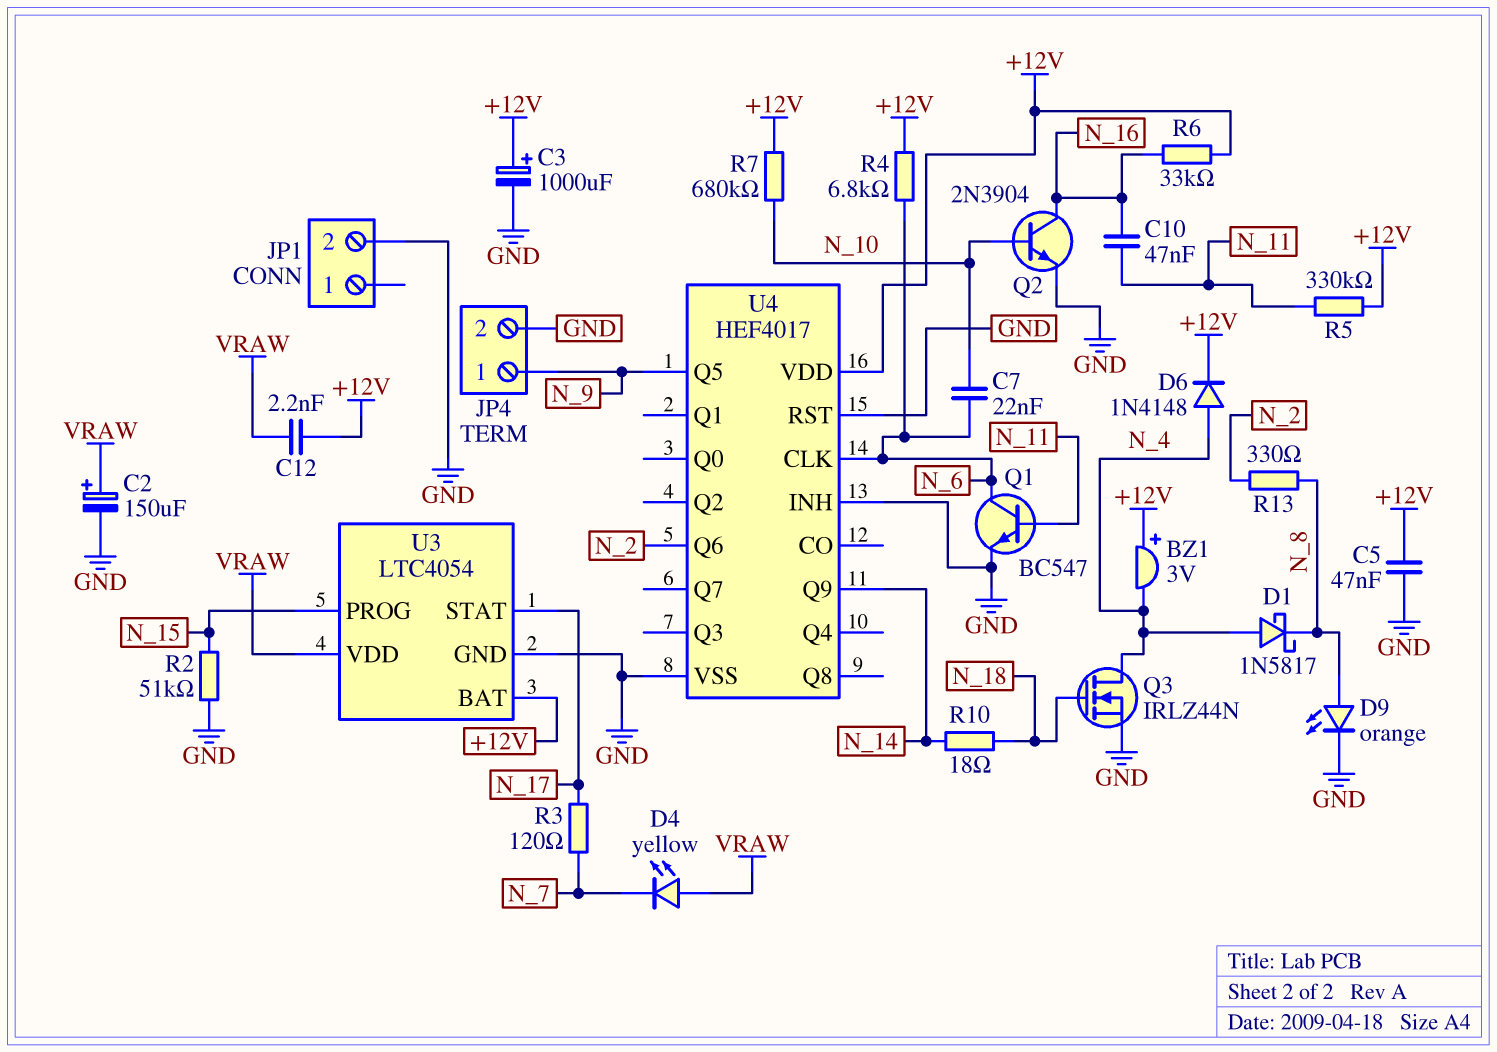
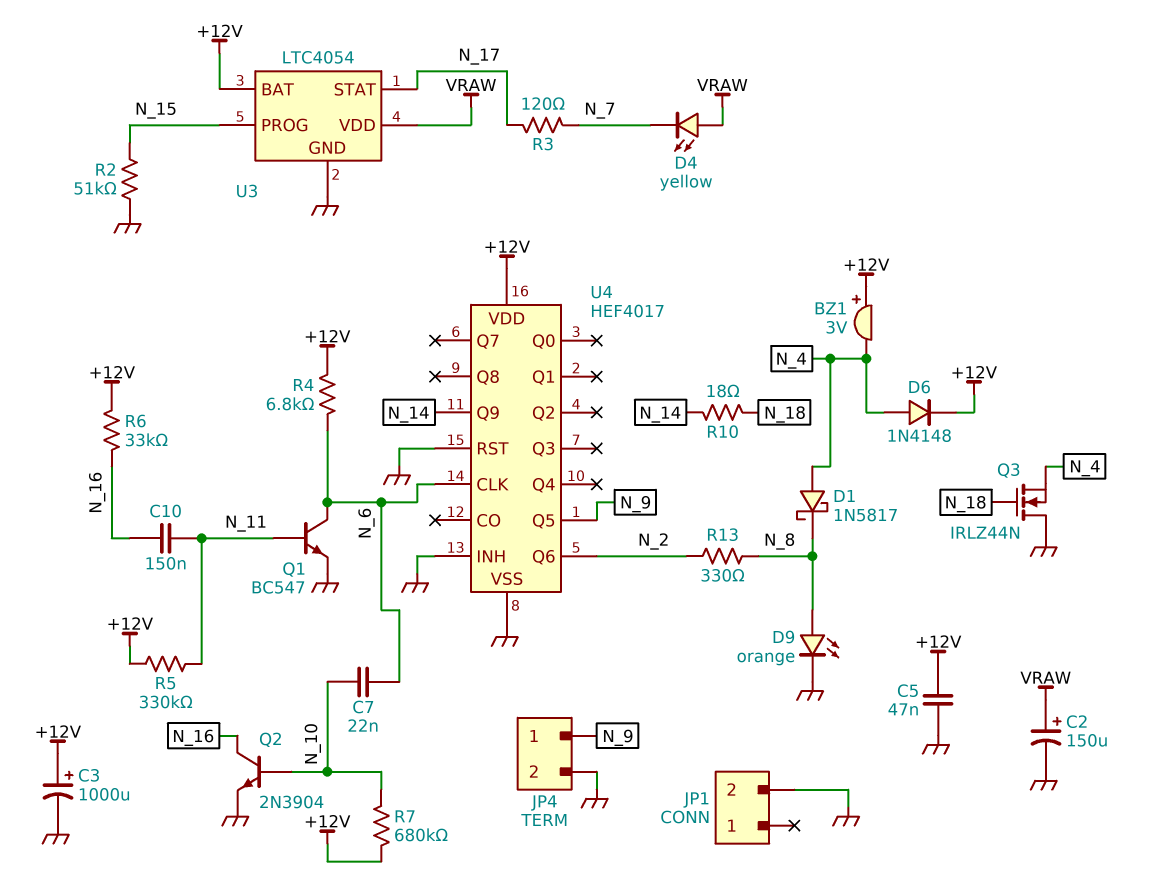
C10: 47nF (N_11, N_16) -> 150nF (N_11, N_16)
C12: 2.2nF (+12V, VRAW) -> none
Q3: NMOS IRLZ44N (G N_18, D N_4, S GND) -> NMOS IRLZ44N (G N_18, D GND, S N_4)

